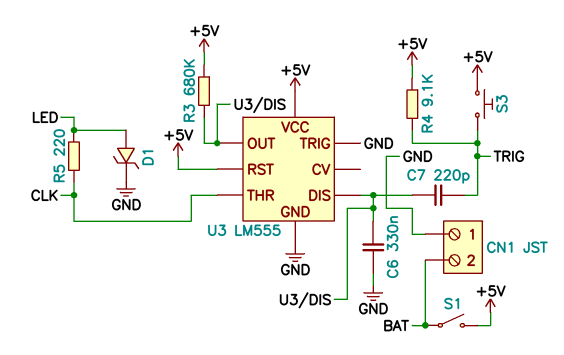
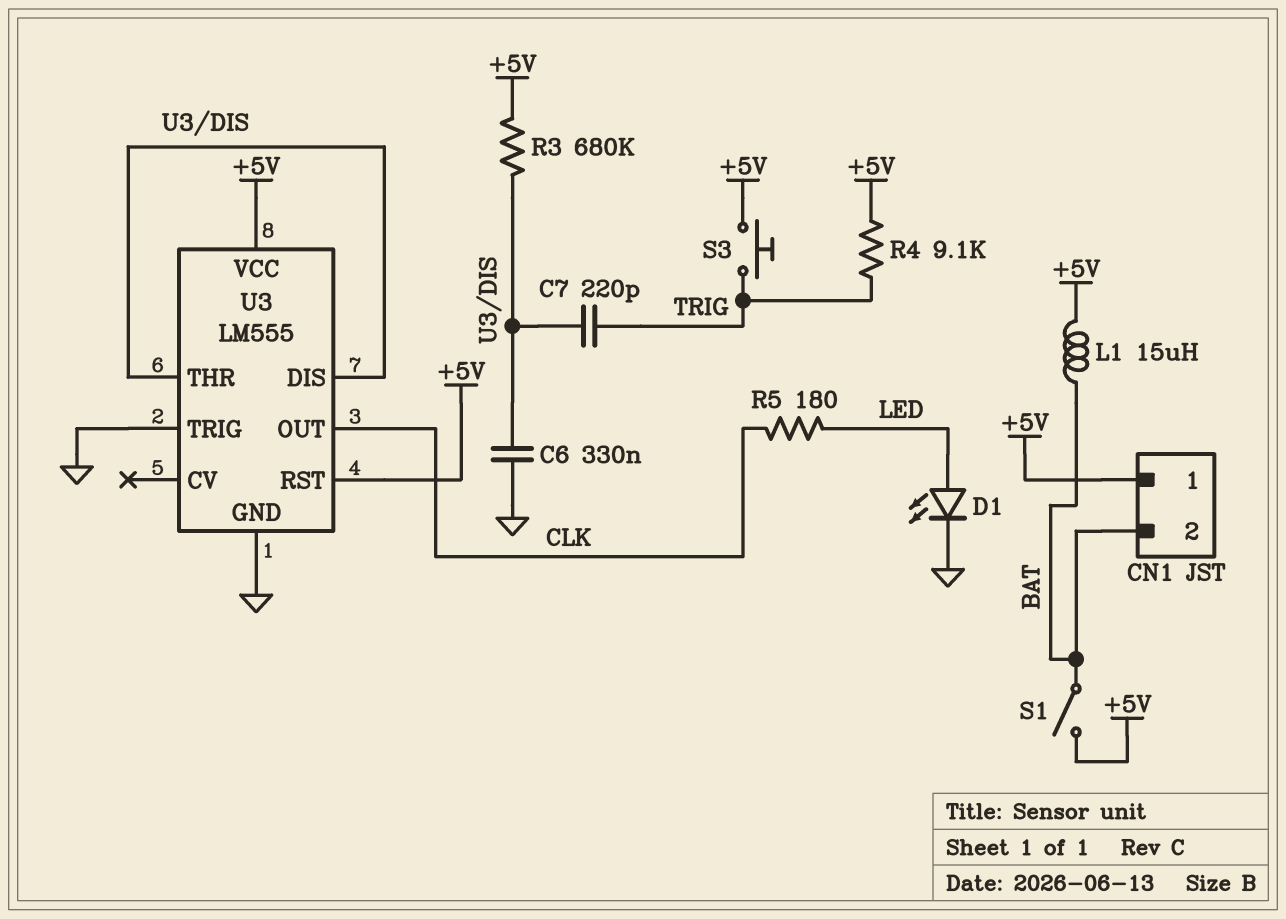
CN1 pin 1: GND -> +5V
D1: zener (A LED, K GND) -> LED (A LED, K GND)
L1: none -> 15uH (+5V, BAT)
R5: 220 (CLK, LED) -> 180 (CLK, LED)
U3 pin OUT: U3/DIS -> CLK
U3 pin THR: CLK -> U3/DIS

